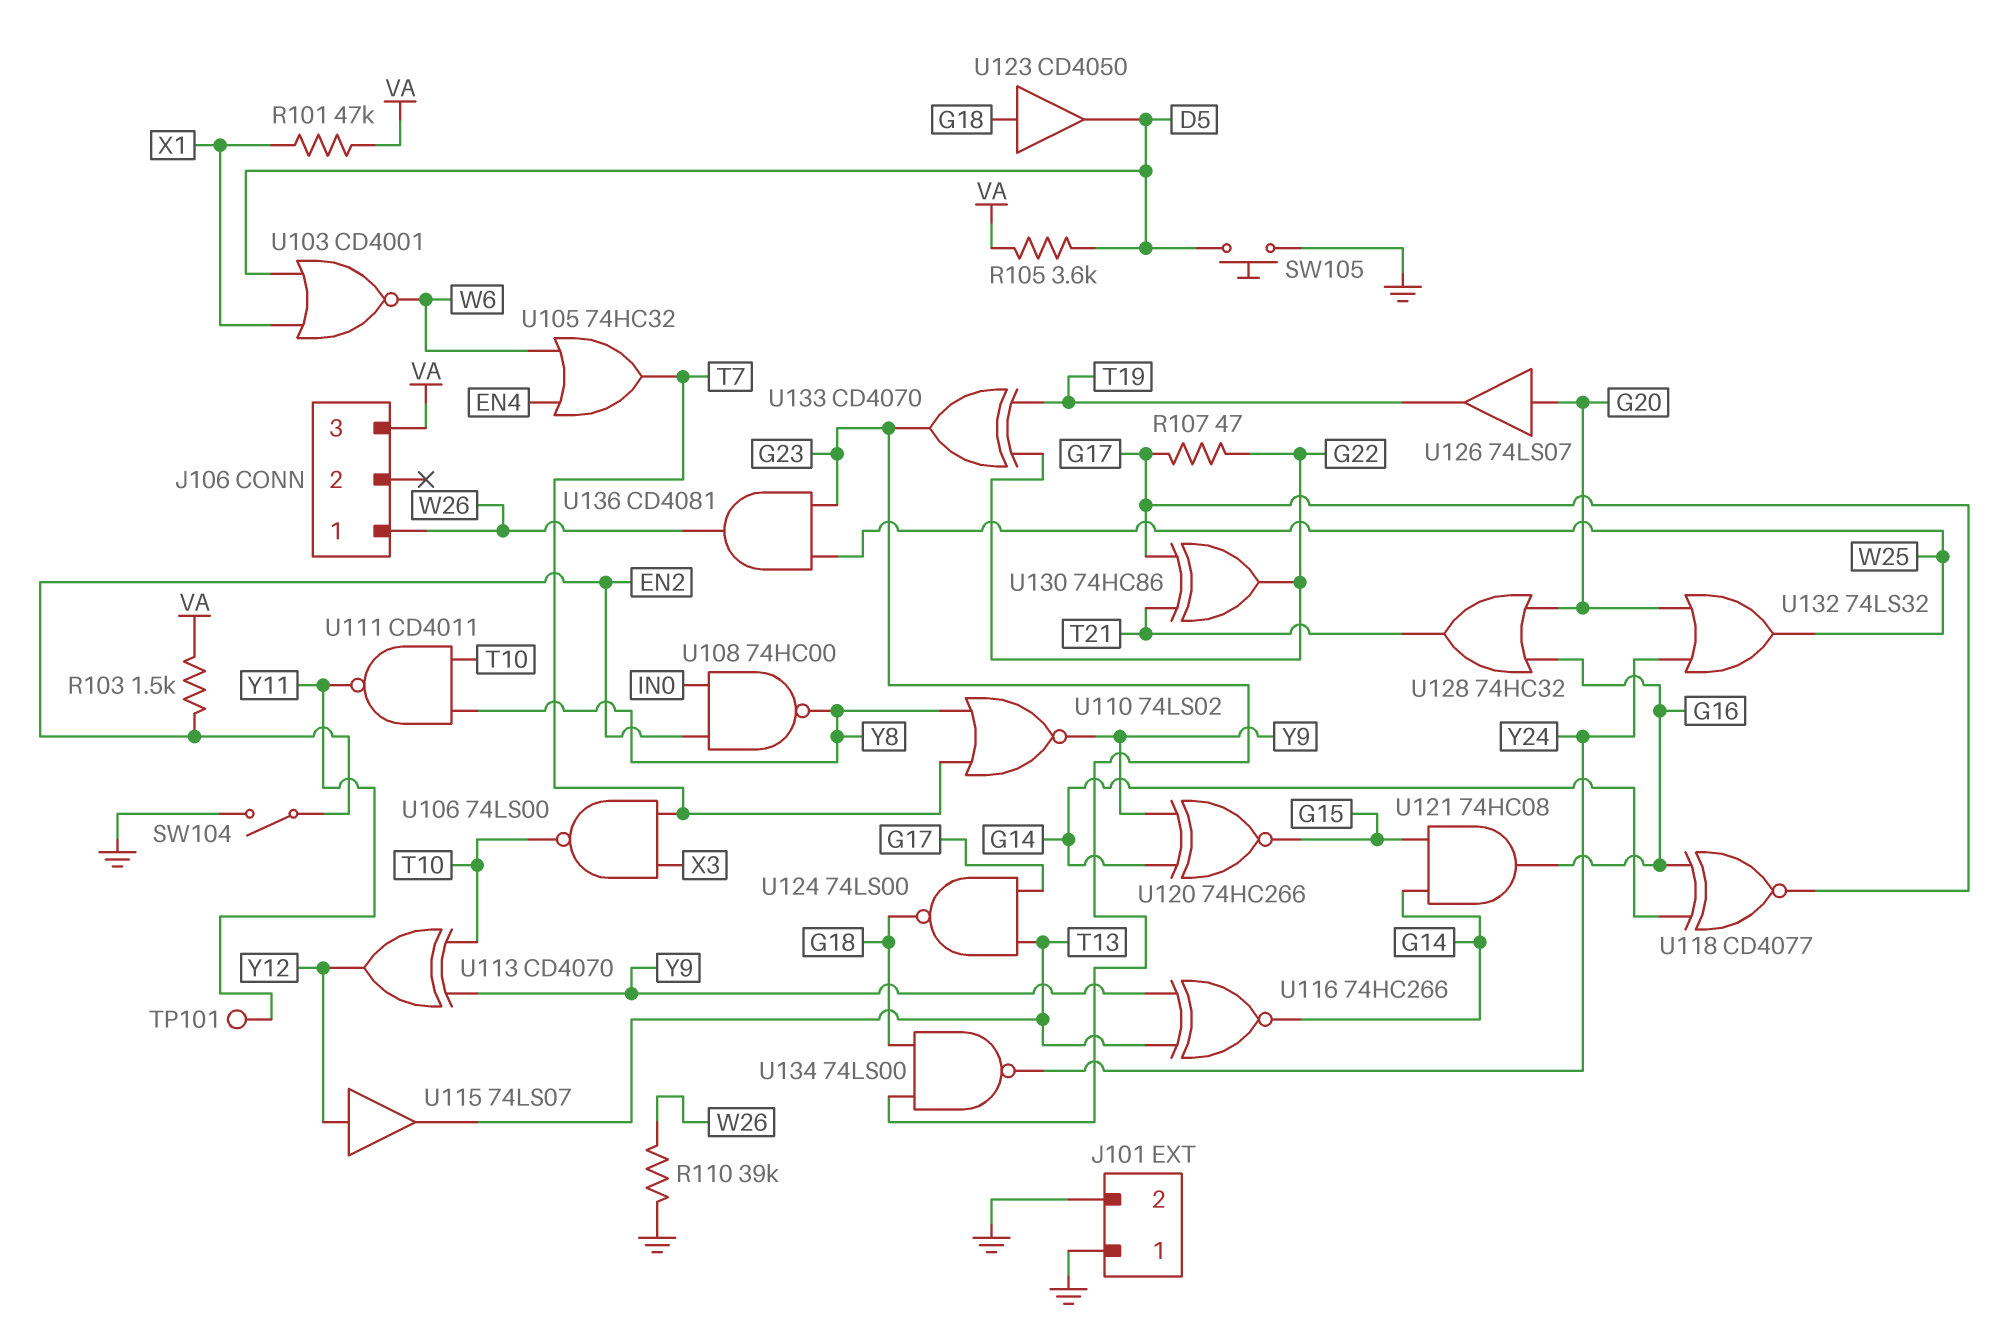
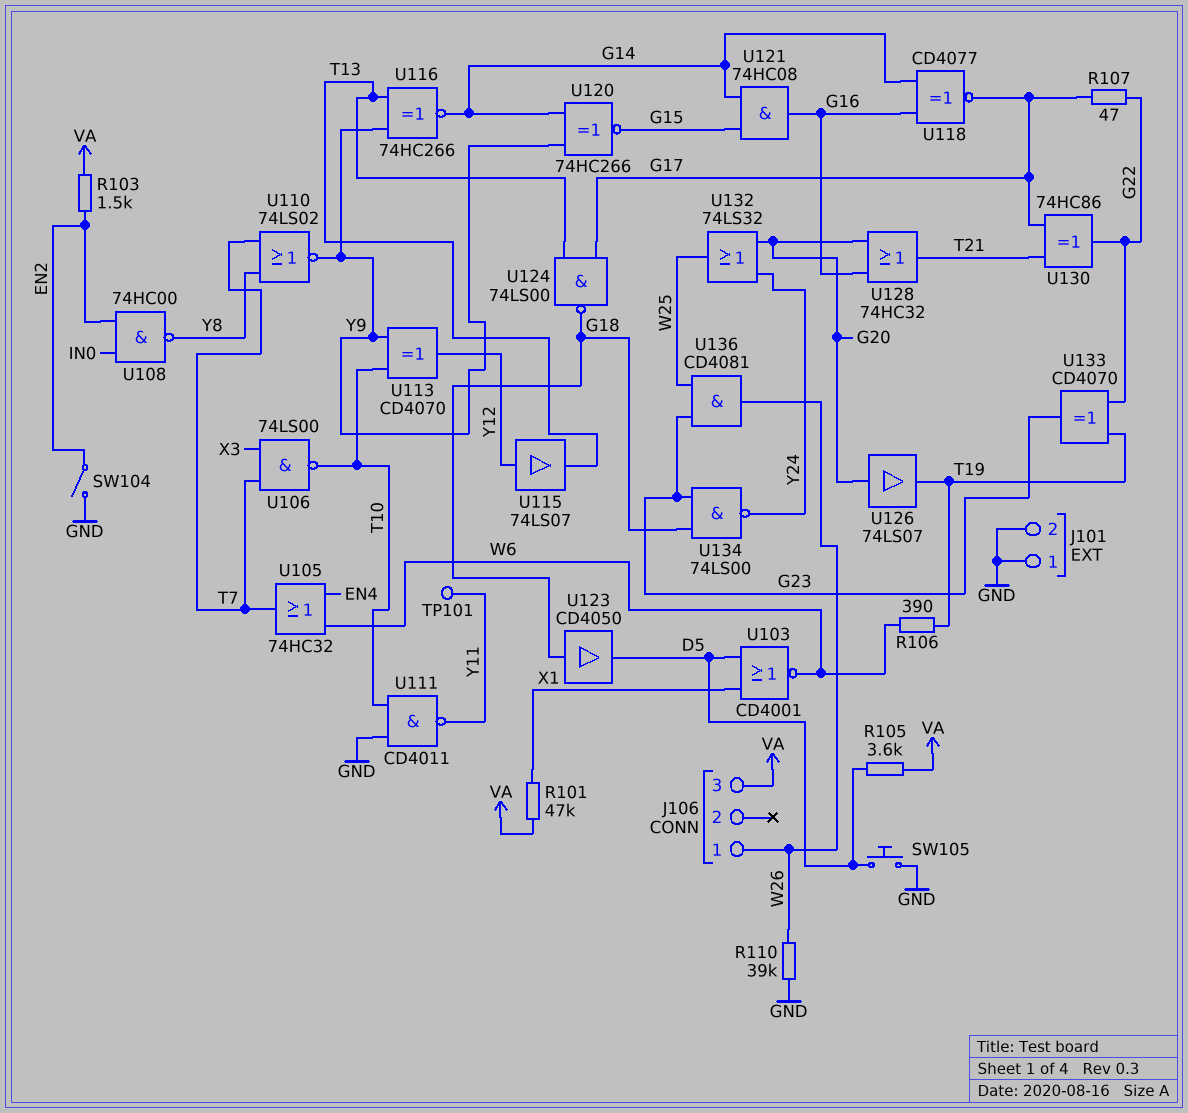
R106: none -> 390 (T19, W6)
U111: NAND CD4011 (in T10, in Y8, out Y11) -> NAND CD4011 (in GND, in T10, out Y11)

